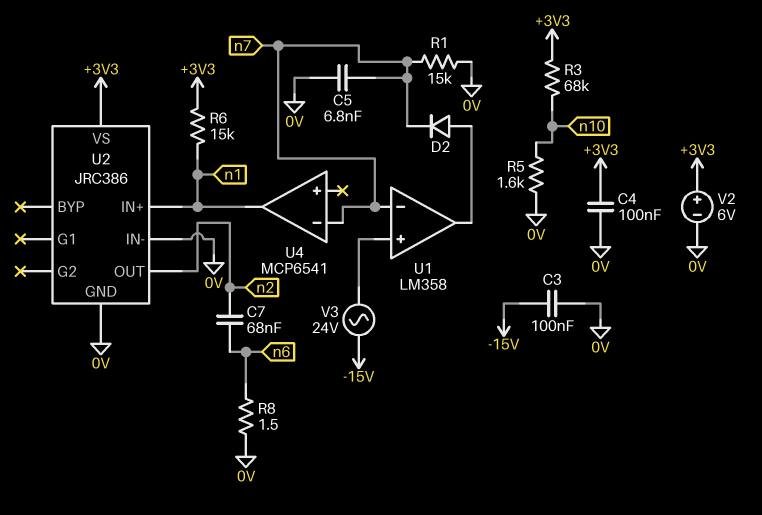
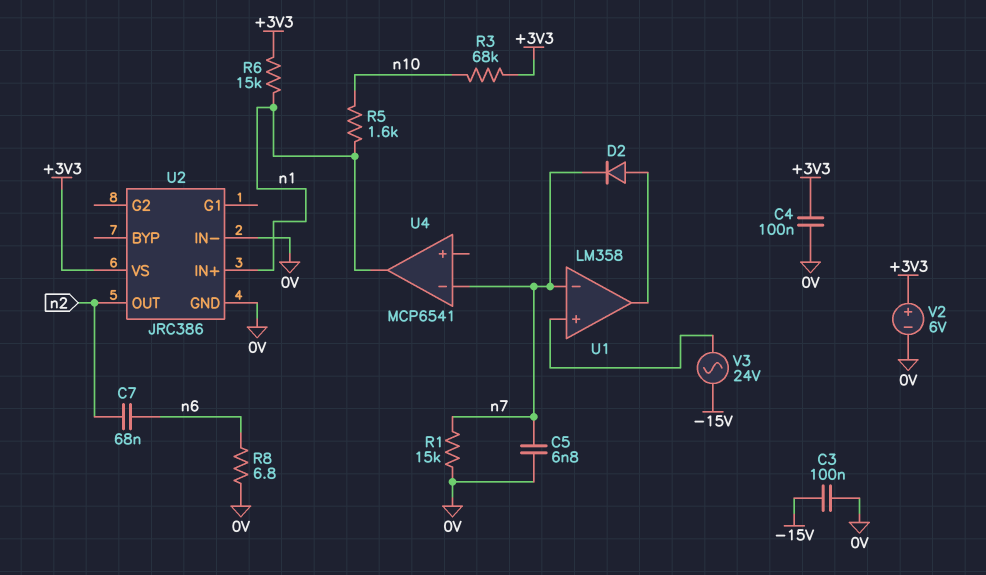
R5: 1.6k (0V, n10) -> 1.6k (n1, n10)
R8: 1.5 (0V, n6) -> 6.8 (0V, n6)

